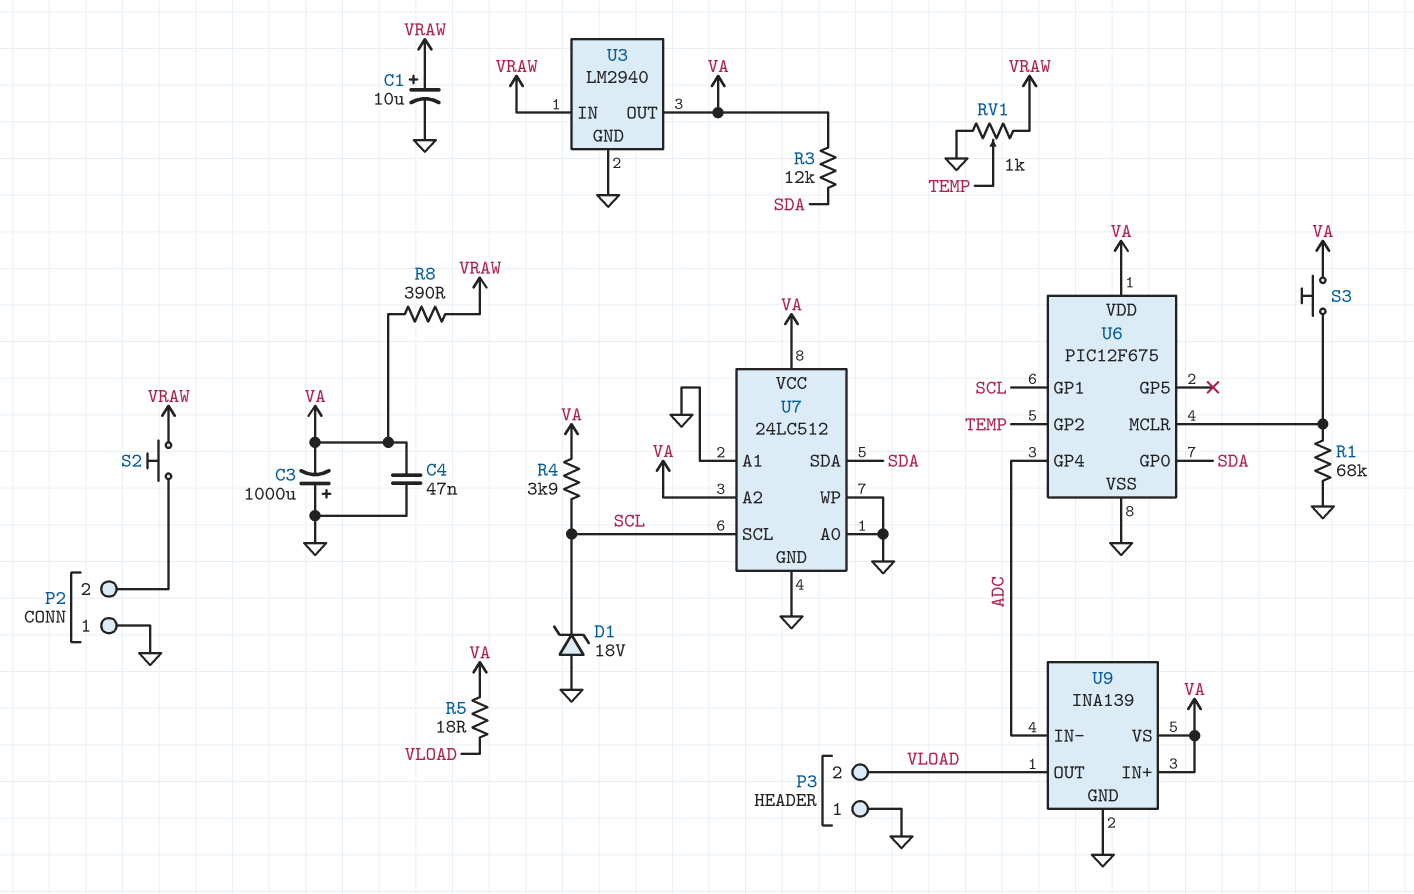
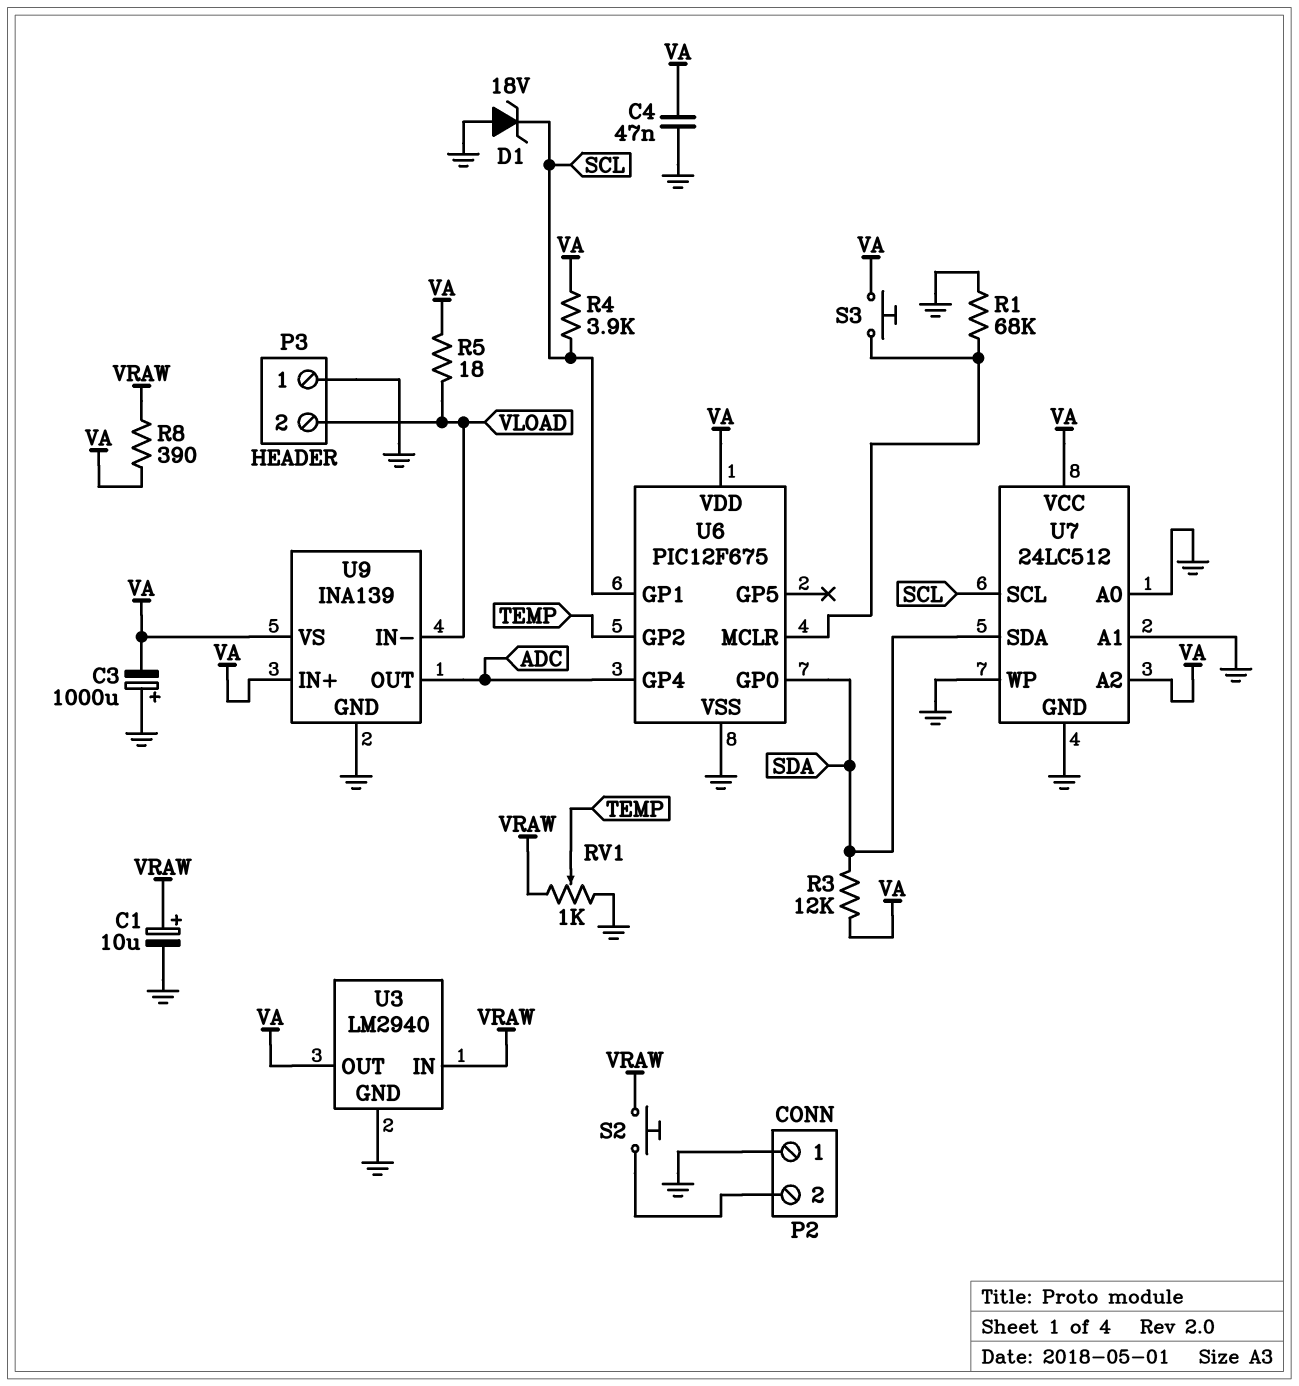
U9 pin IN-: ADC -> VLOAD
U9 pin OUT: VLOAD -> ADC

